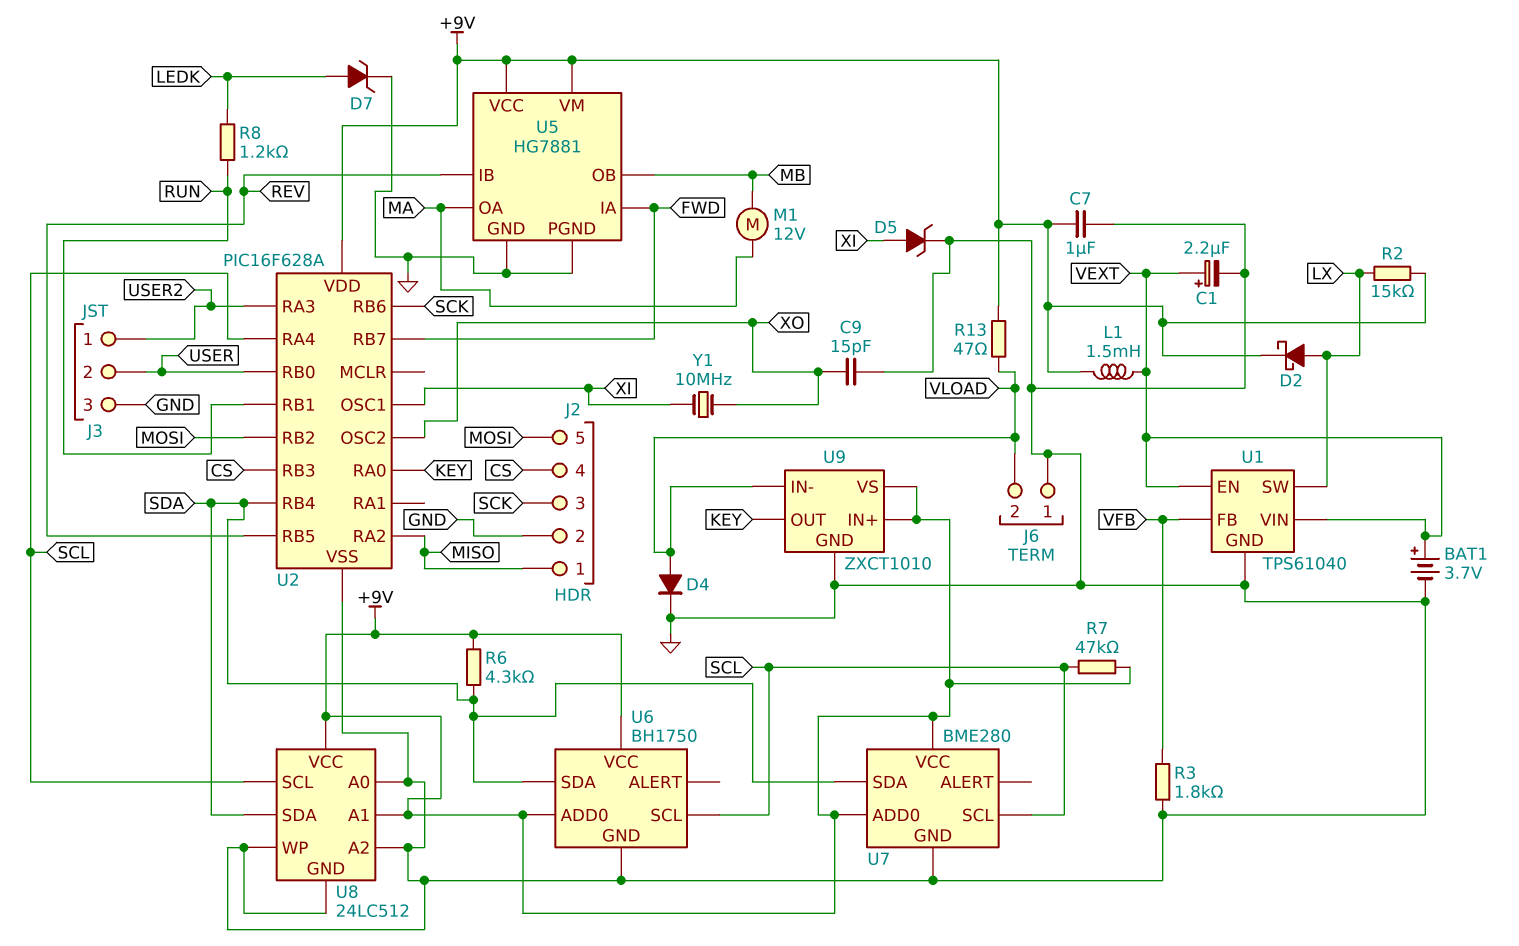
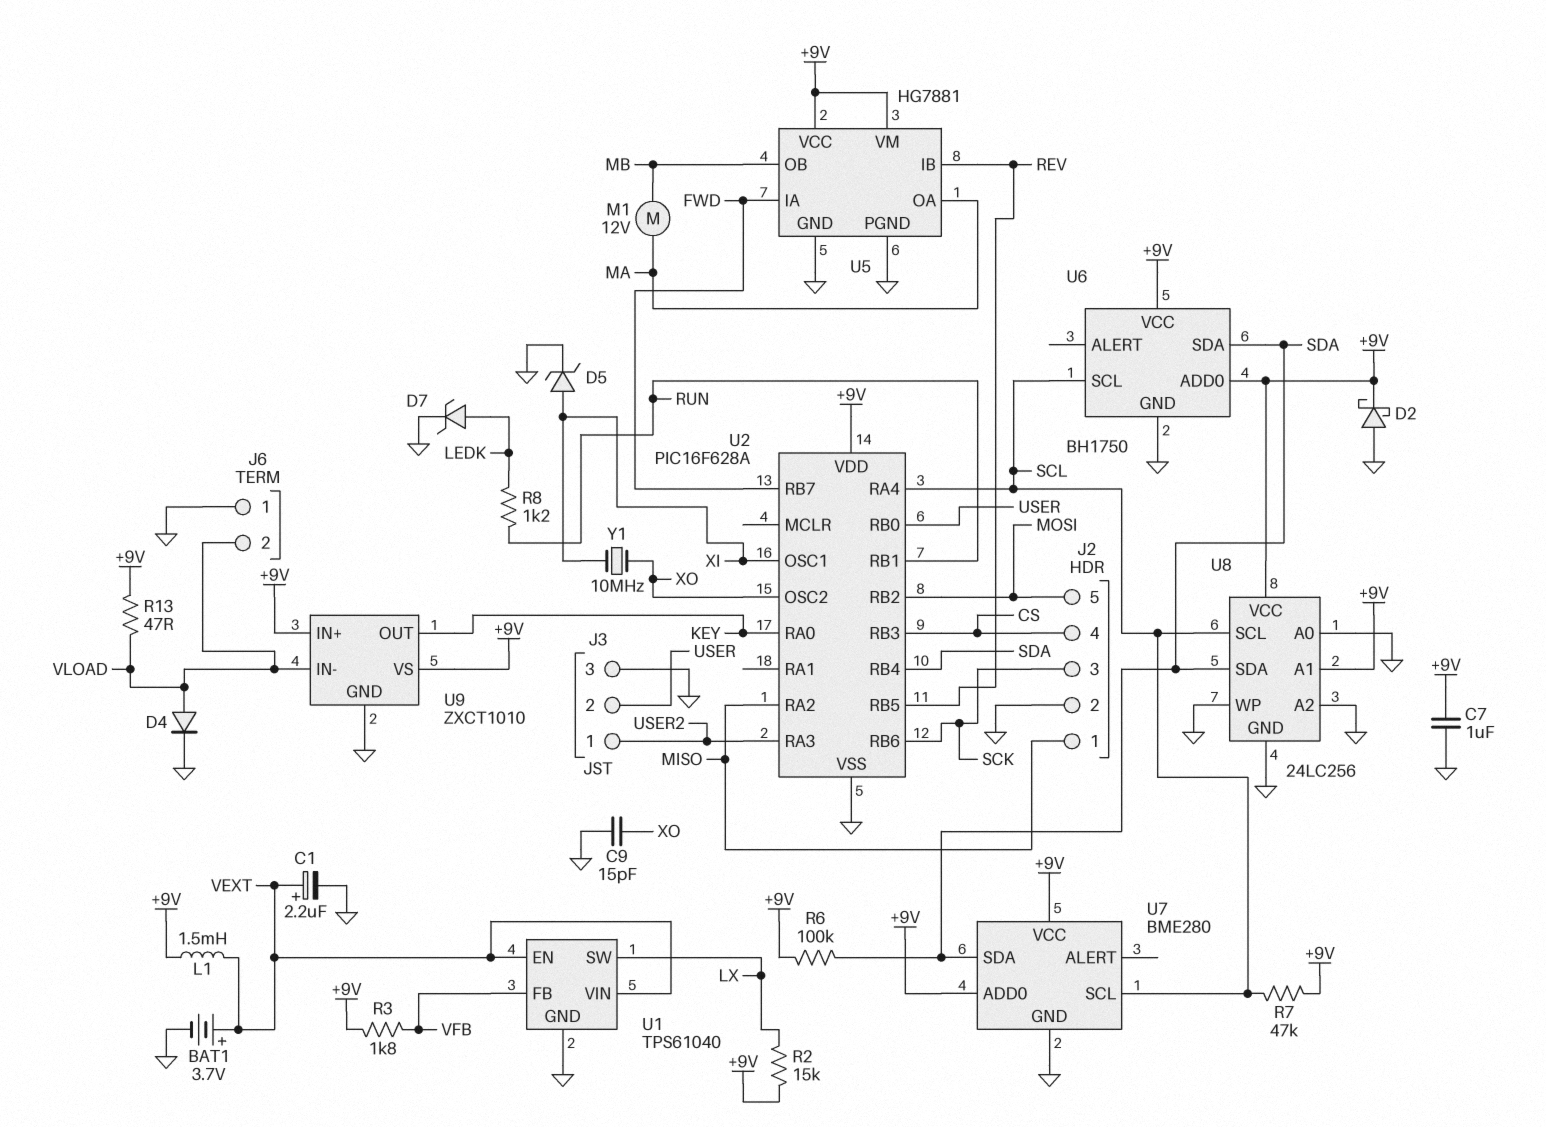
D2: schottky (A LX, K +9V) -> schottky (A GND, K +9V)
R3: 1.8k (GND, VFB) -> 1.8k (+9V, VFB)
R6: 4.3k (+9V, SDA) -> 100k (+9V, SDA)
U8: 24LC512 -> 24LC256

